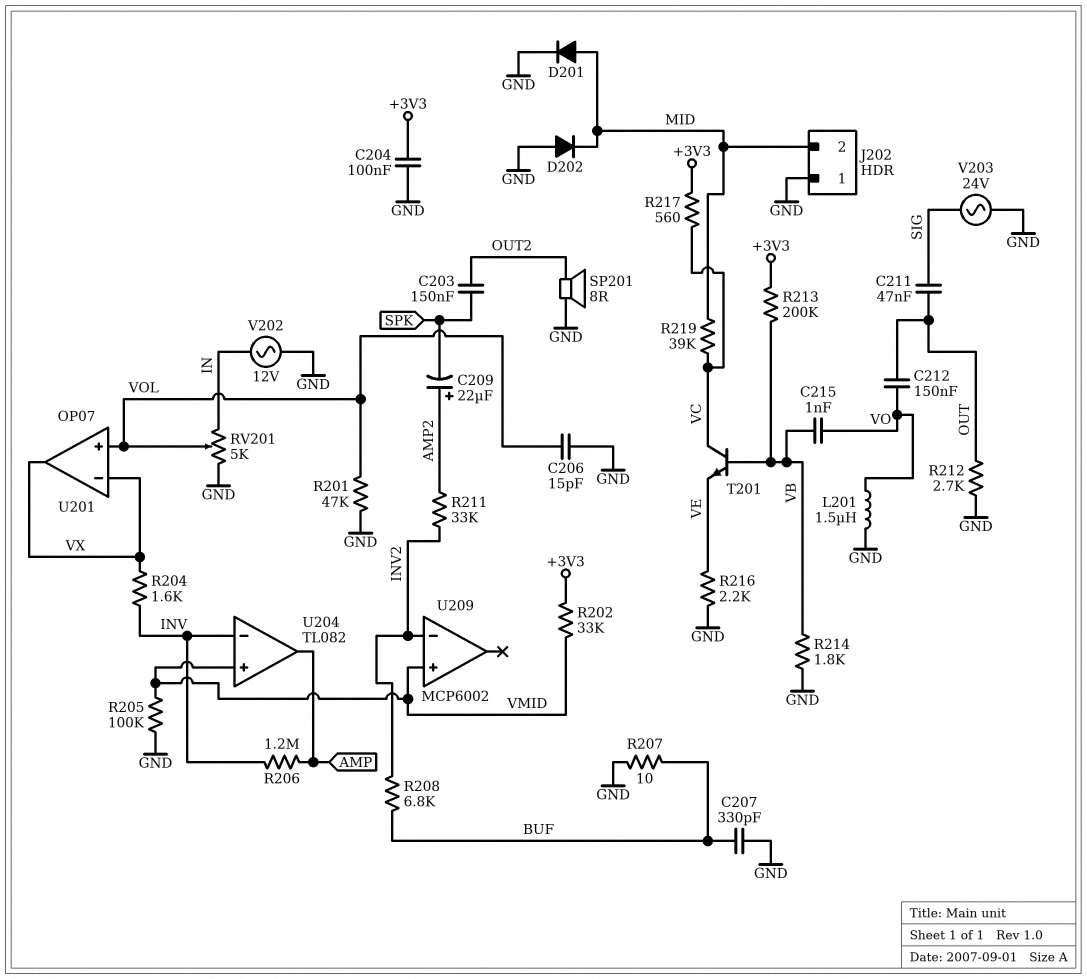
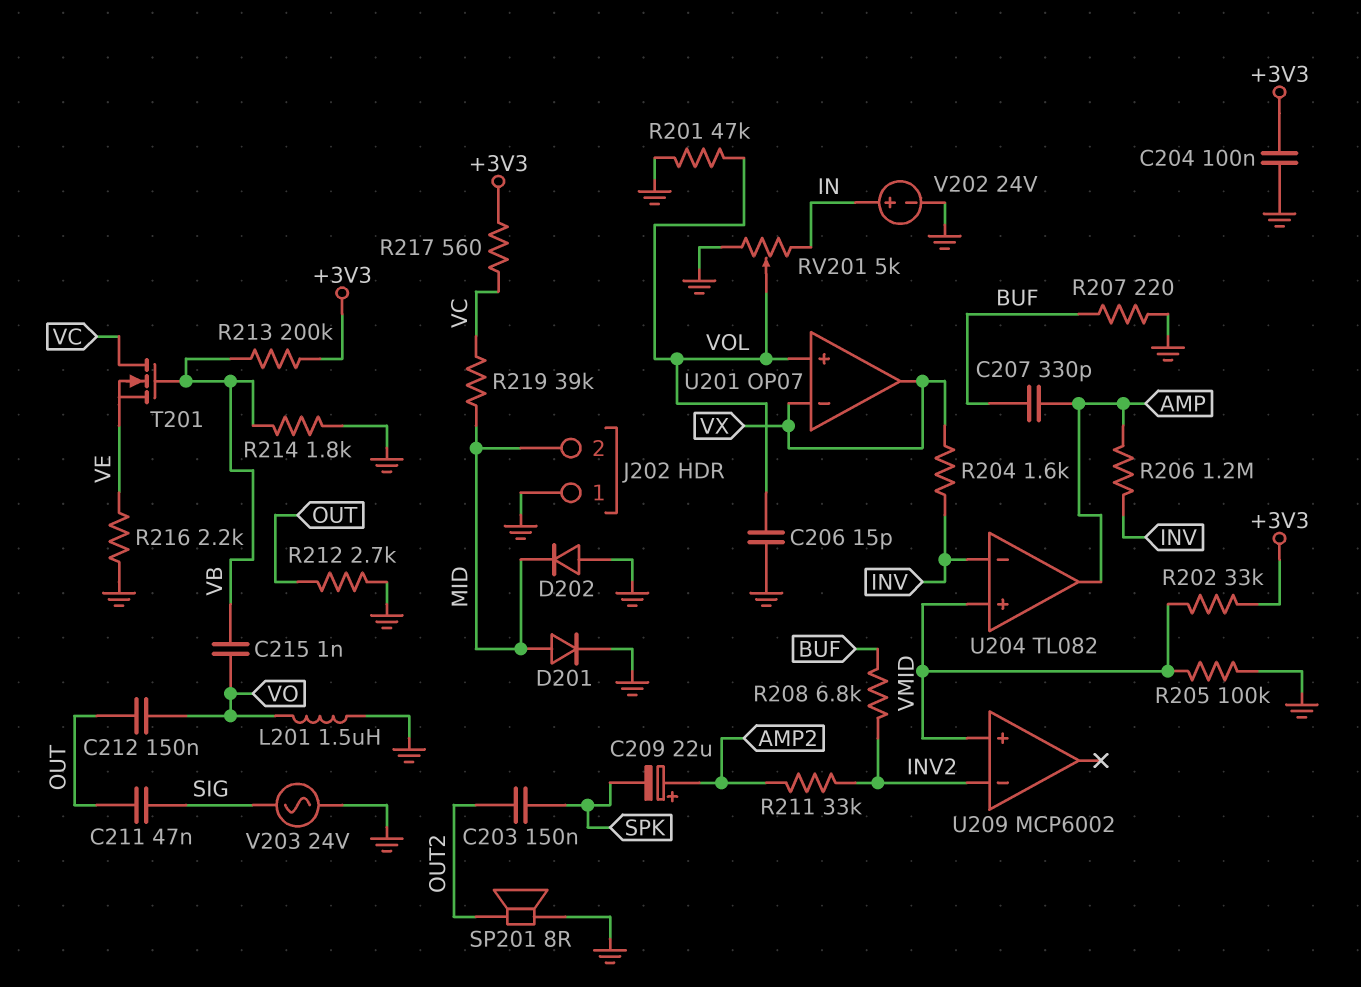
C207: 330pF (BUF, GND) -> 330pF (AMP, BUF)
R207: 10 (BUF, GND) -> 220 (BUF, GND)
T201: NPN (B VB, C VC, E VE) -> NMOS (G VB, D VC, S VE)
V202: AC 12V (GND, IN) -> 24V (plus IN, minus GND)

